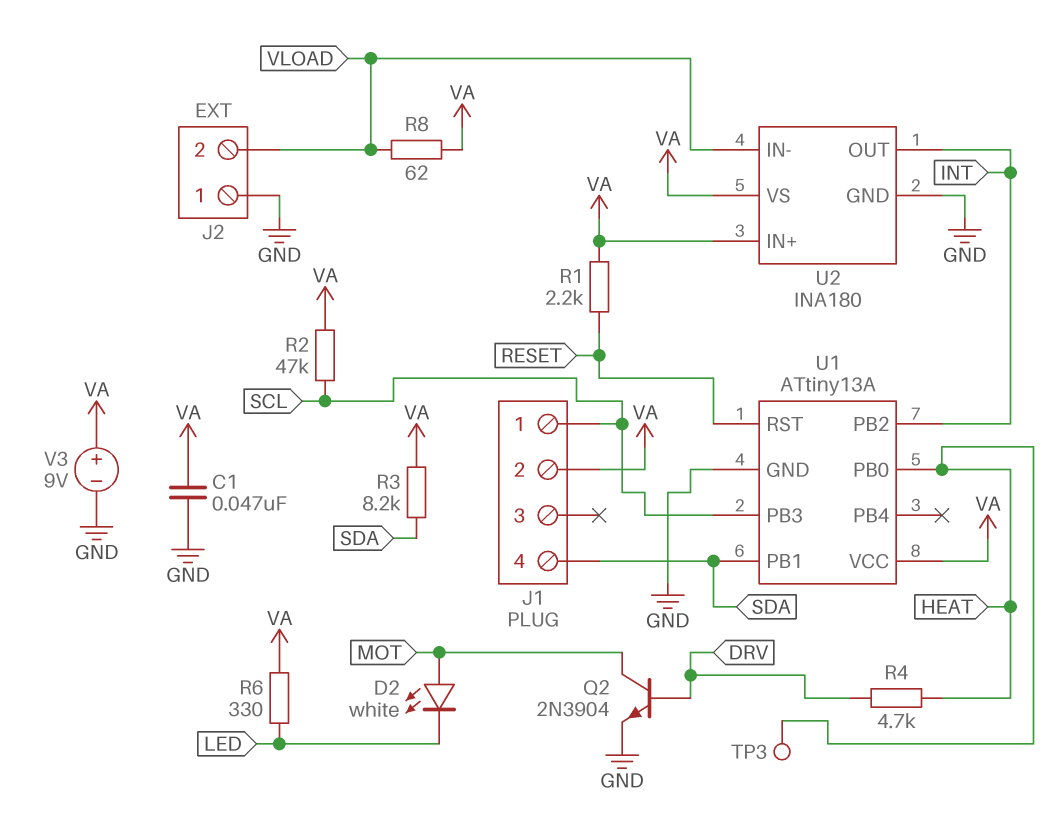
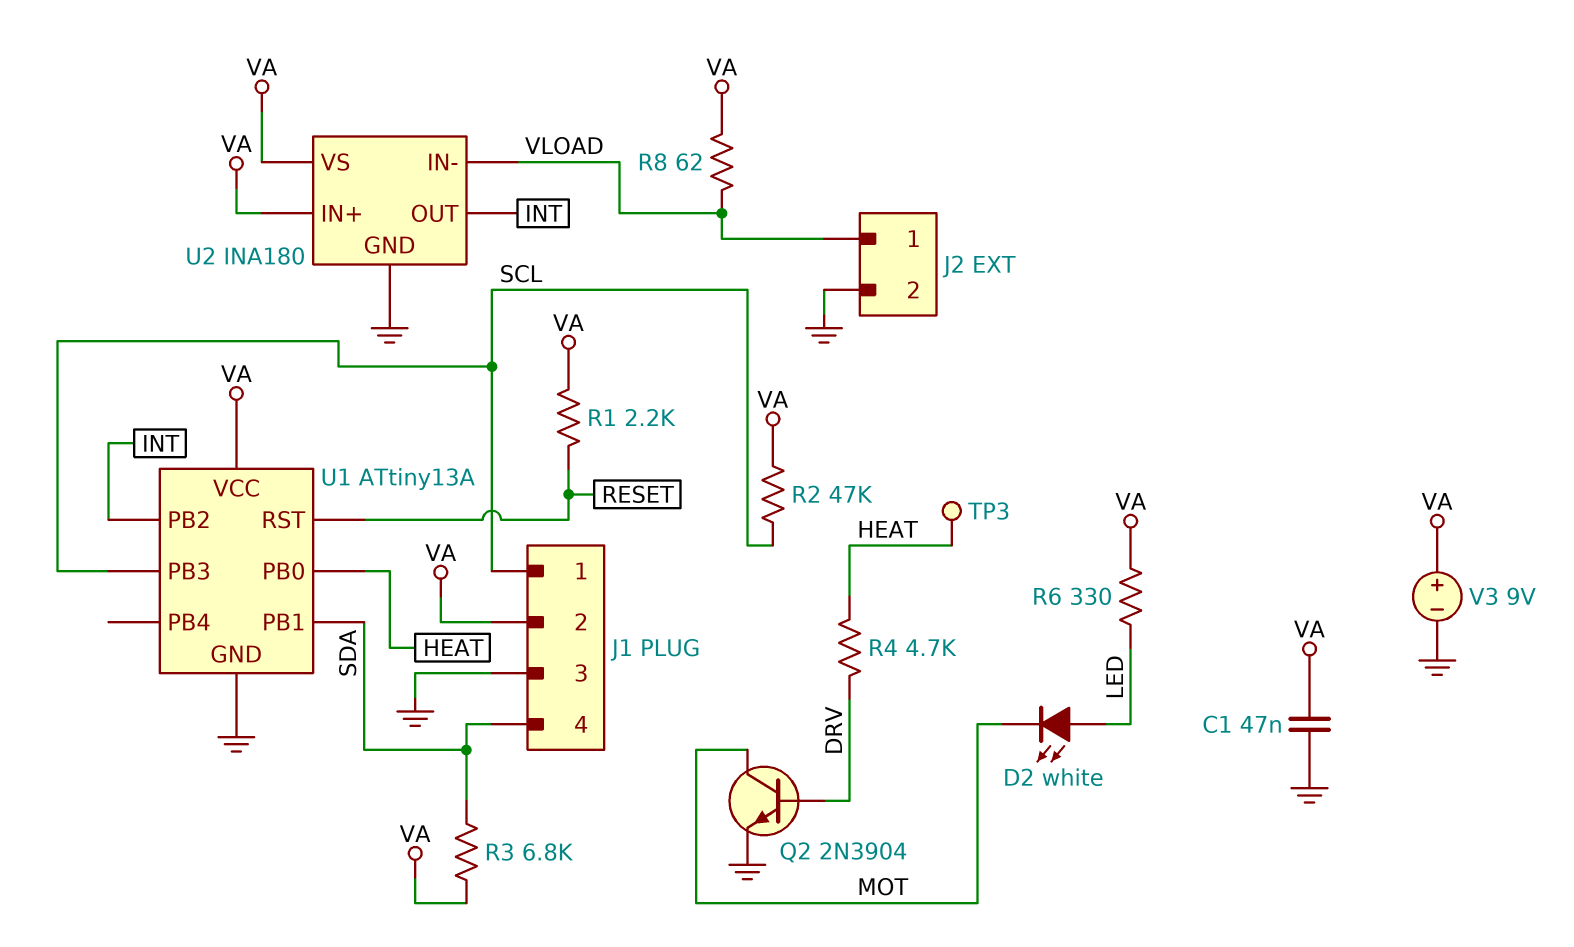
D2: LED white (A MOT, K LED) -> LED white (A LED, K MOT)
J1 pin 3: none -> GND
J2 pin 1: GND -> VLOAD
J2 pin 2: VLOAD -> GND
R3: 8.2k (SDA, VA) -> 6.8k (SDA, VA)

